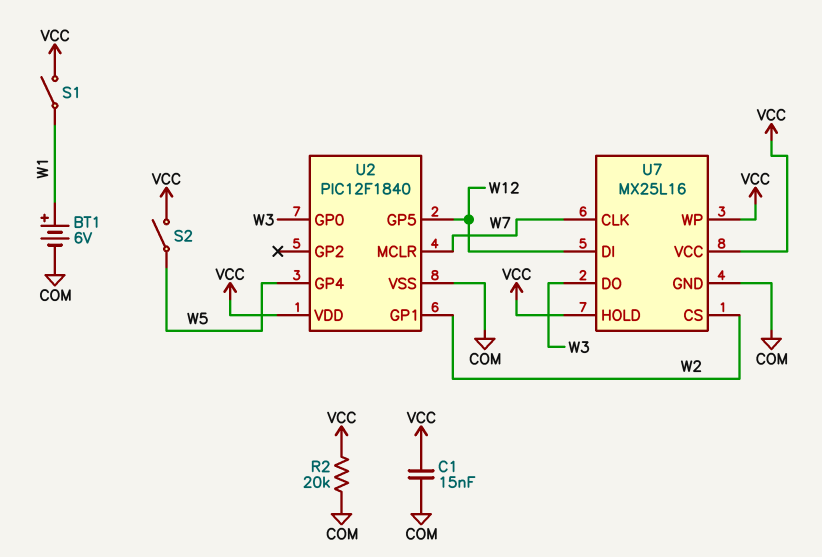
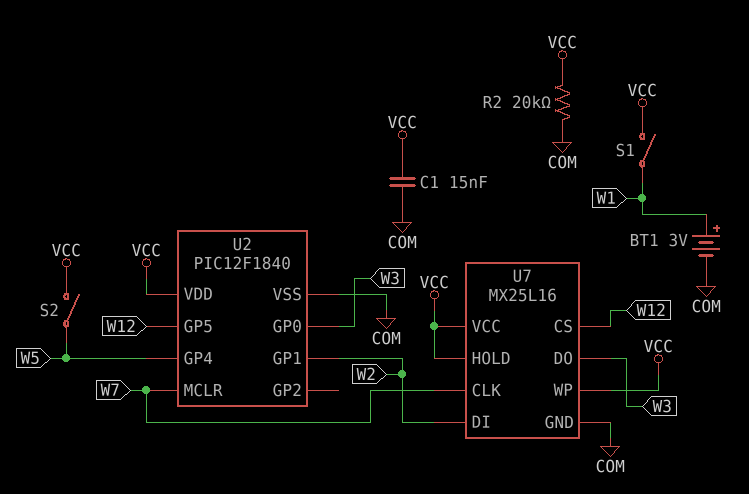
BT1: 6V (plus W1, minus COM) -> 3V (plus W1, minus COM)
U7 pin CS: W2 -> W12
U7 pin DI: W12 -> W2

